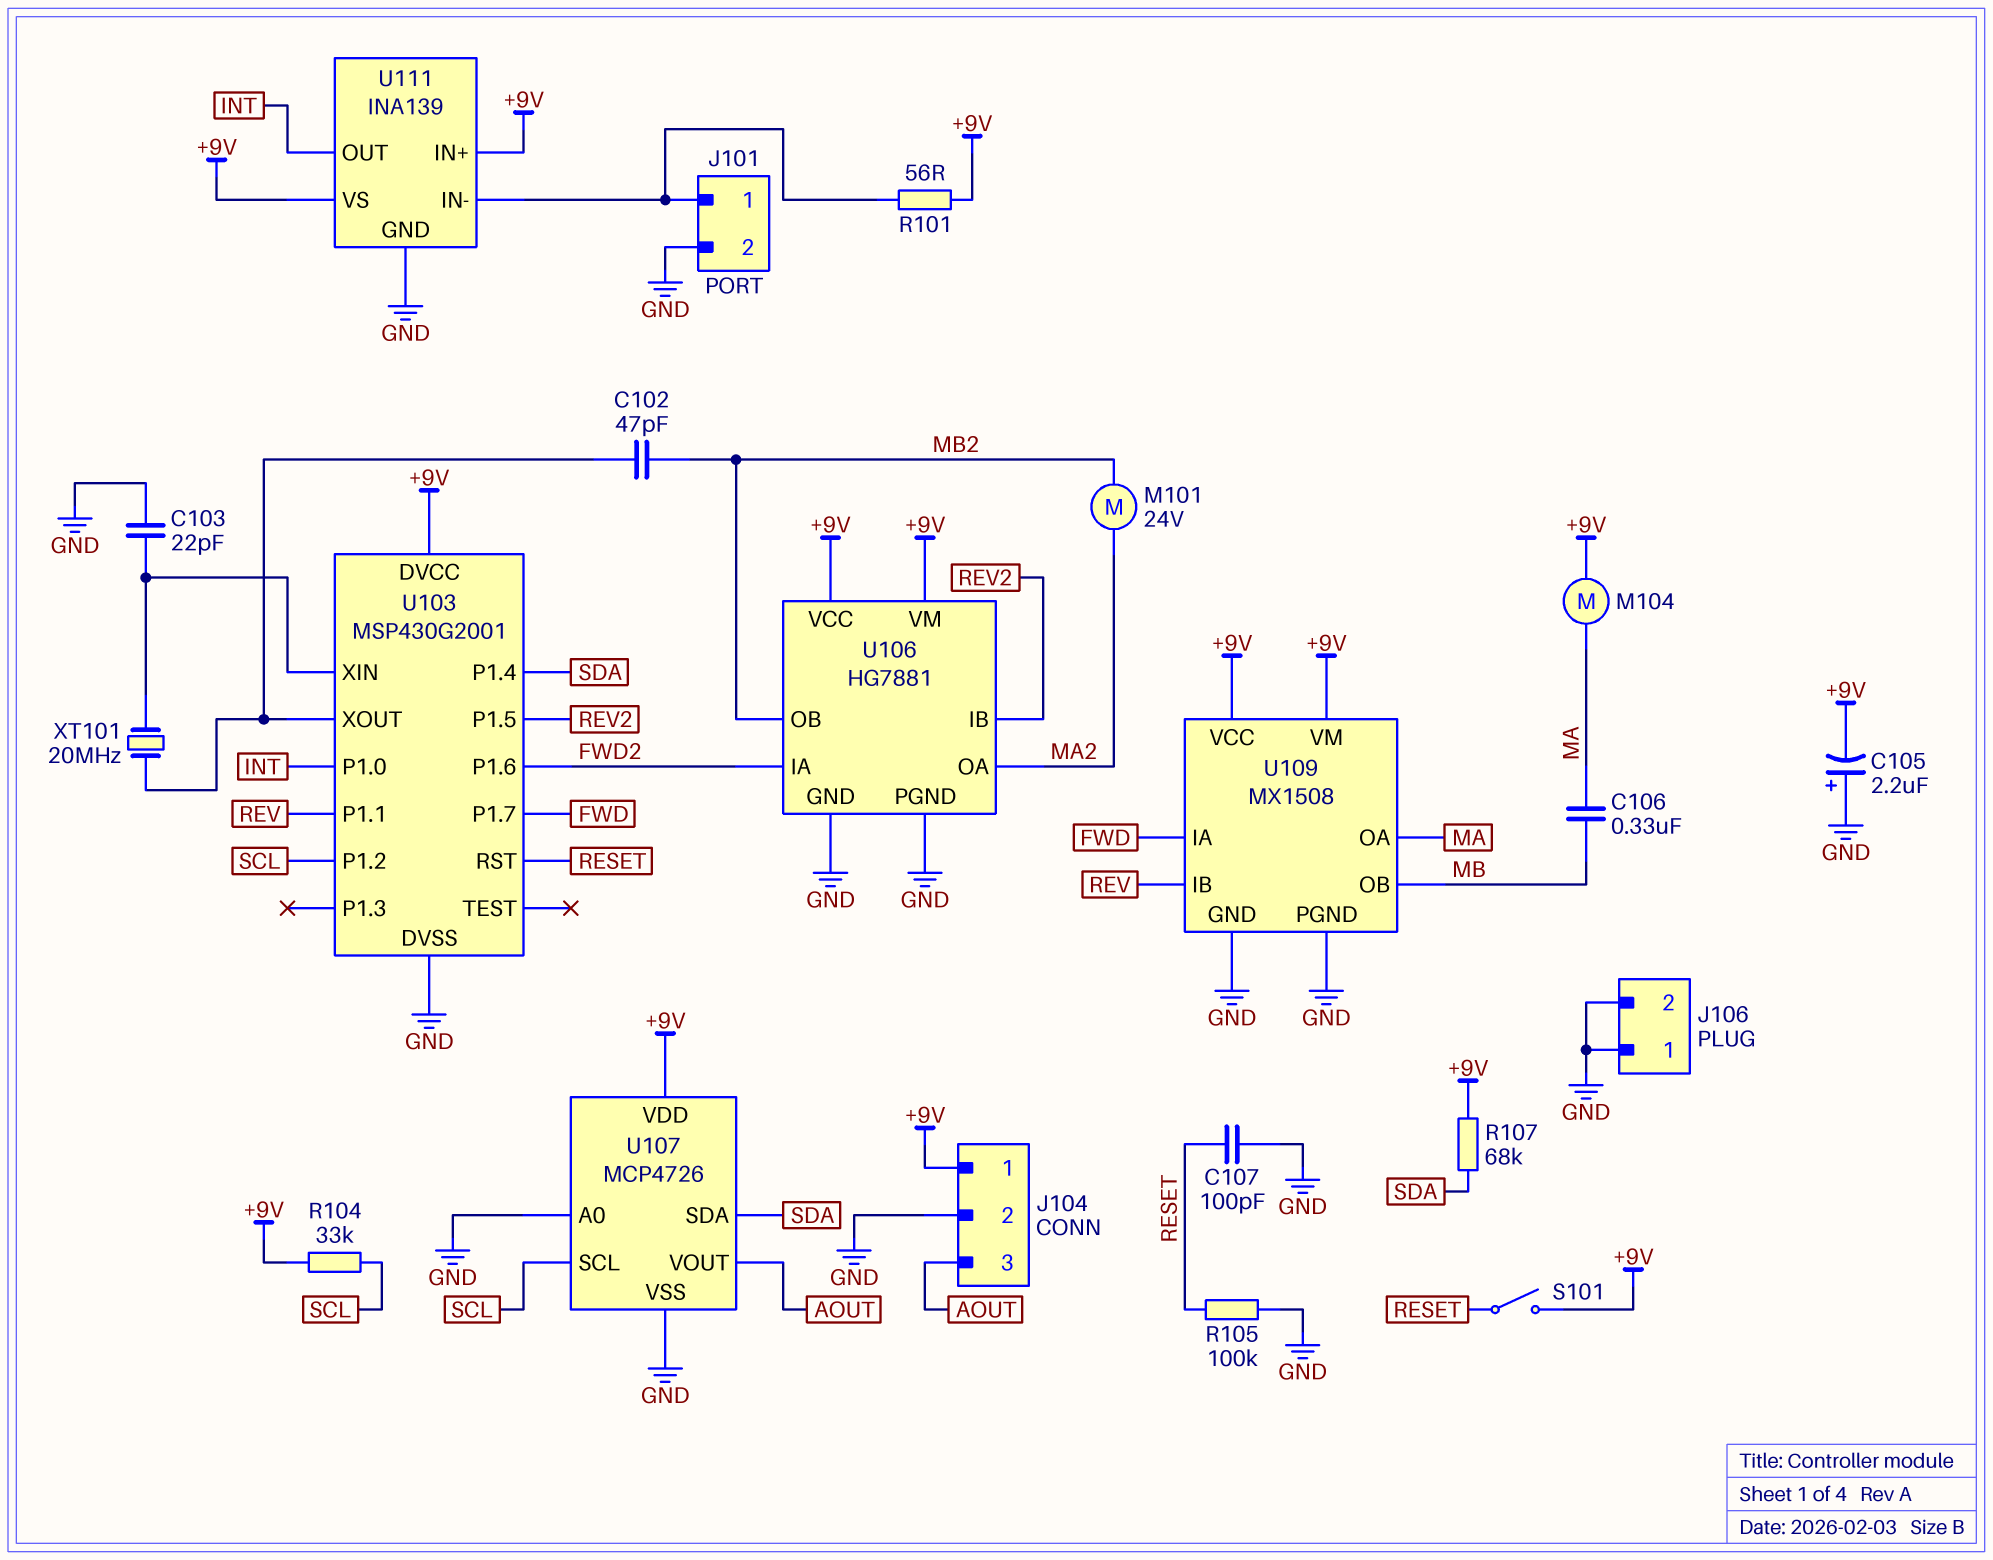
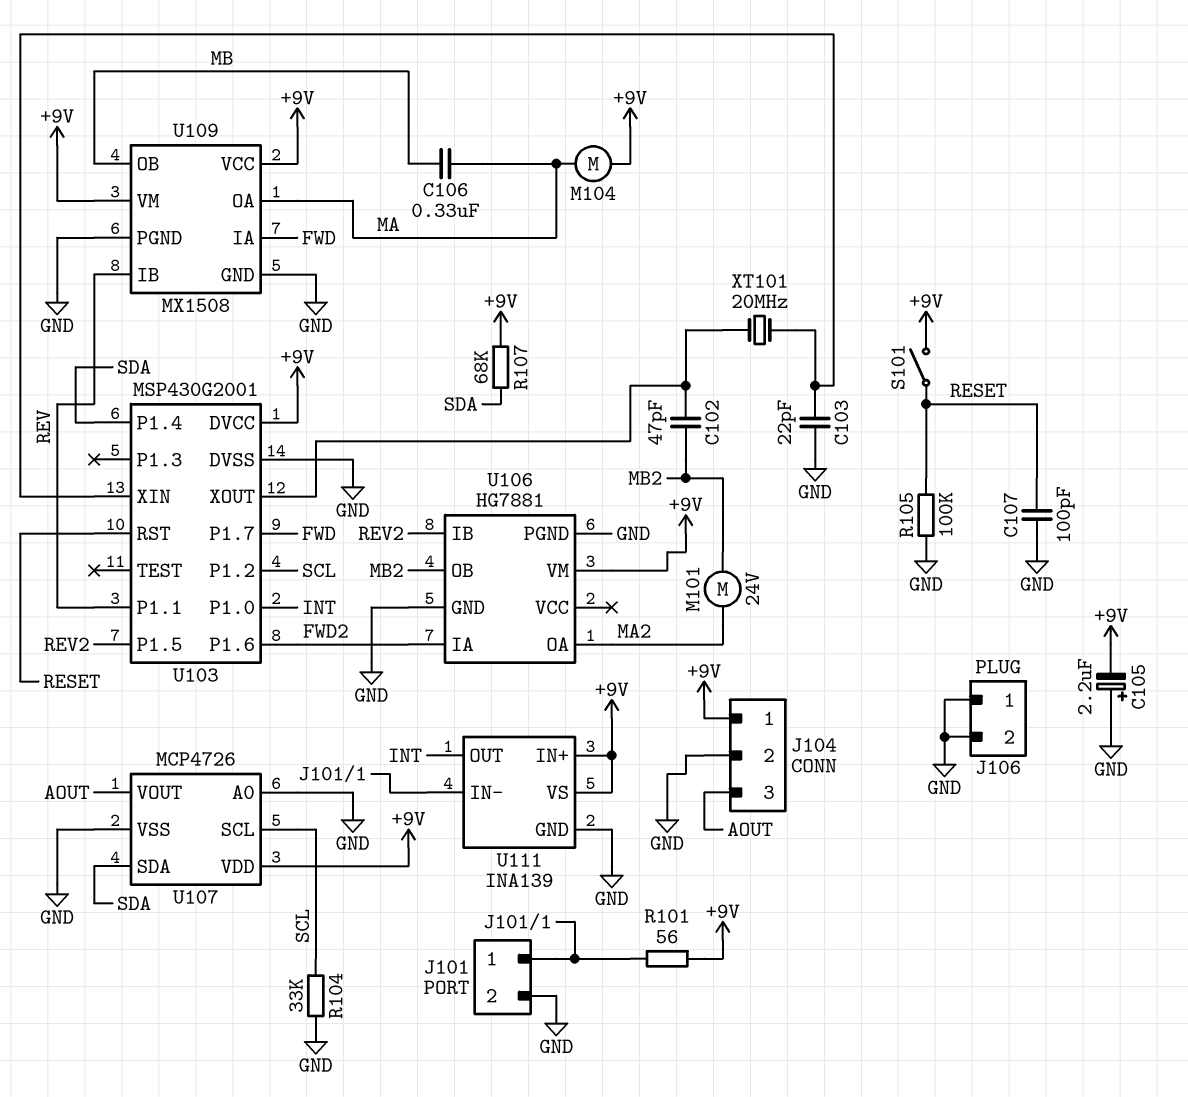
R104: 33k (+9V, SCL) -> 33k (GND, SCL)
U106 pin VCC: +9V -> none

